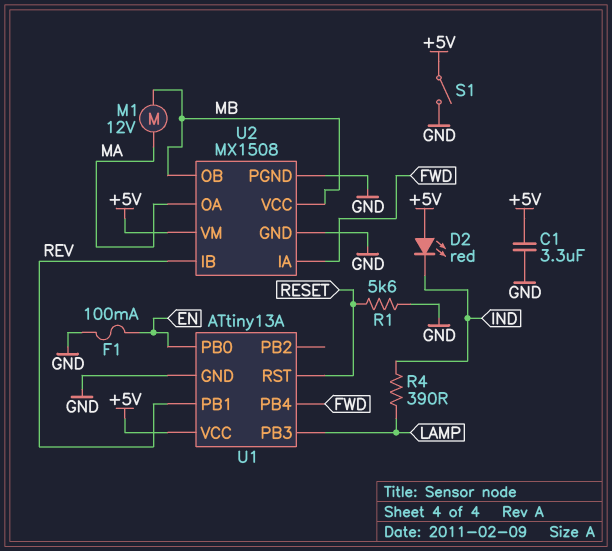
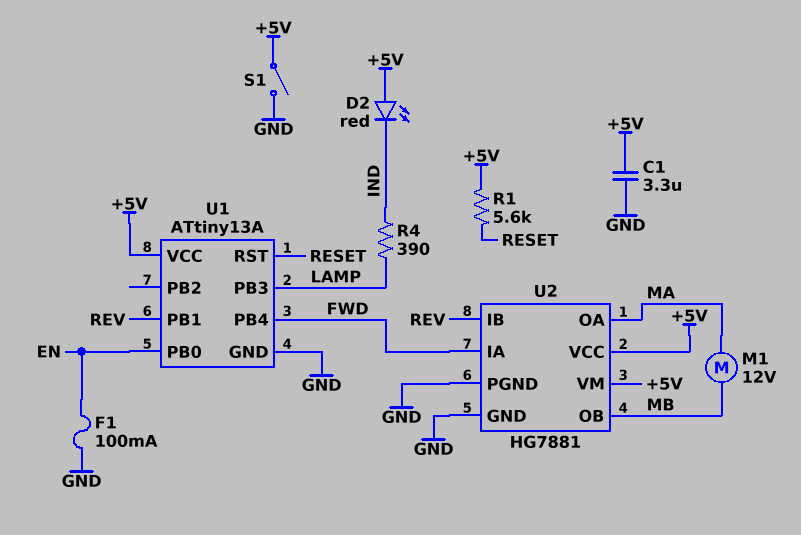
R1: 5.6k (GND, RESET) -> 5.6k (+5V, RESET)
U2: MX1508 -> HG7881
U2 pin VCC: MB -> +5V

